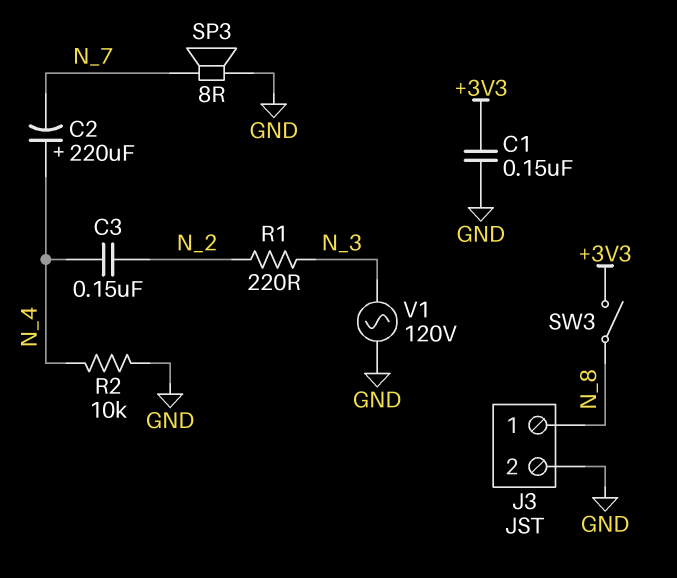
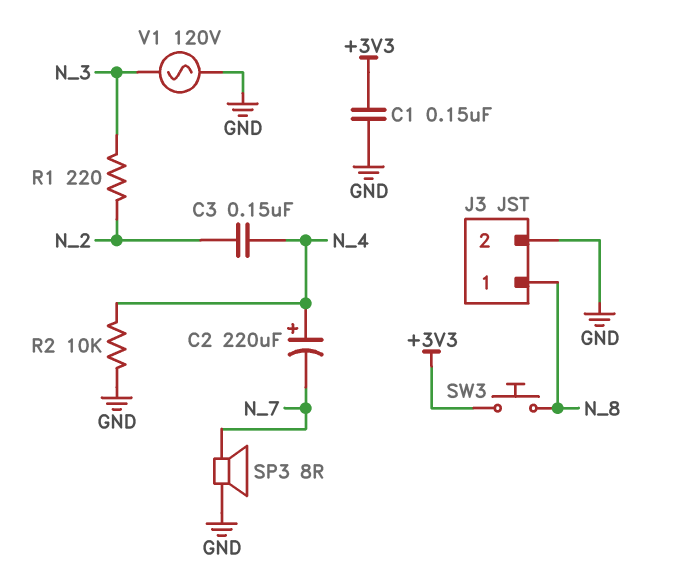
SW3: switch (+3V3, N_8) -> button (+3V3, N_8)

